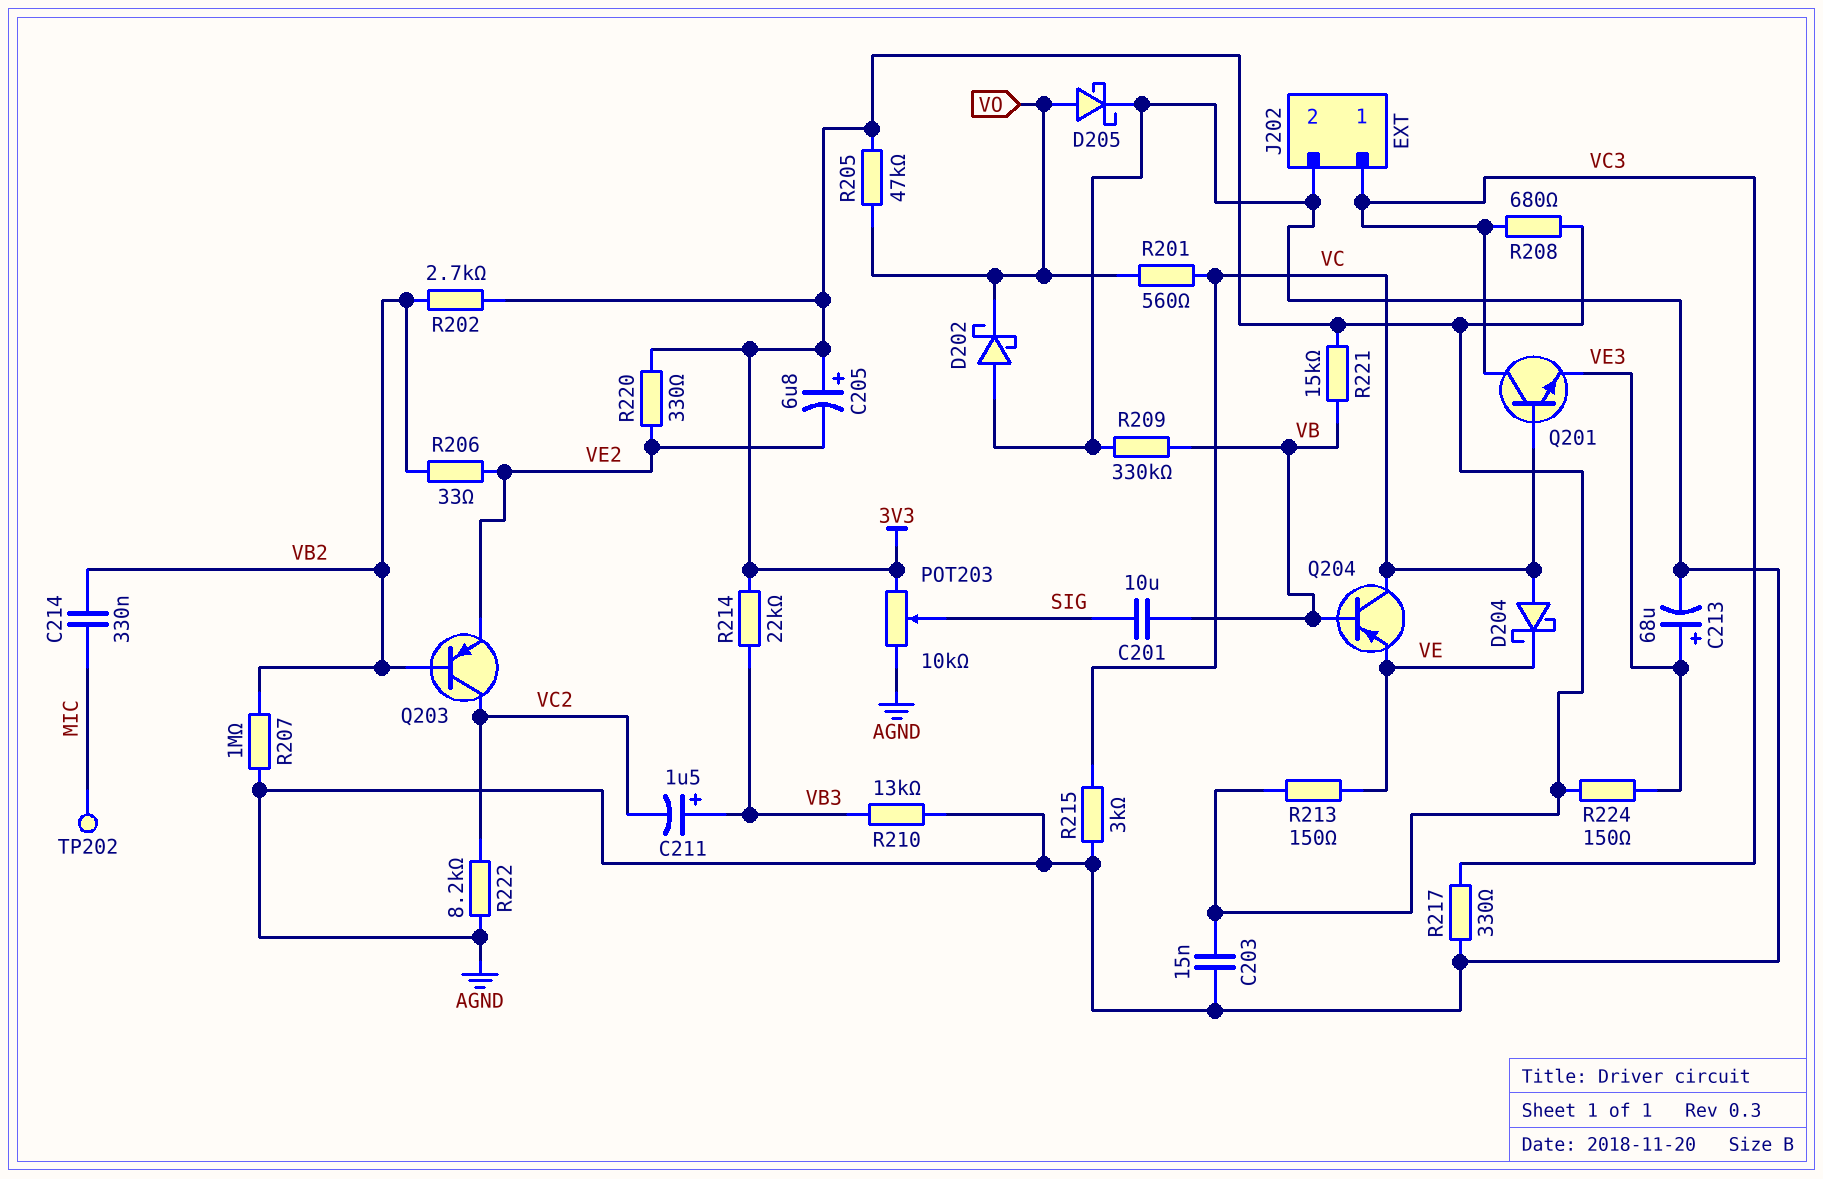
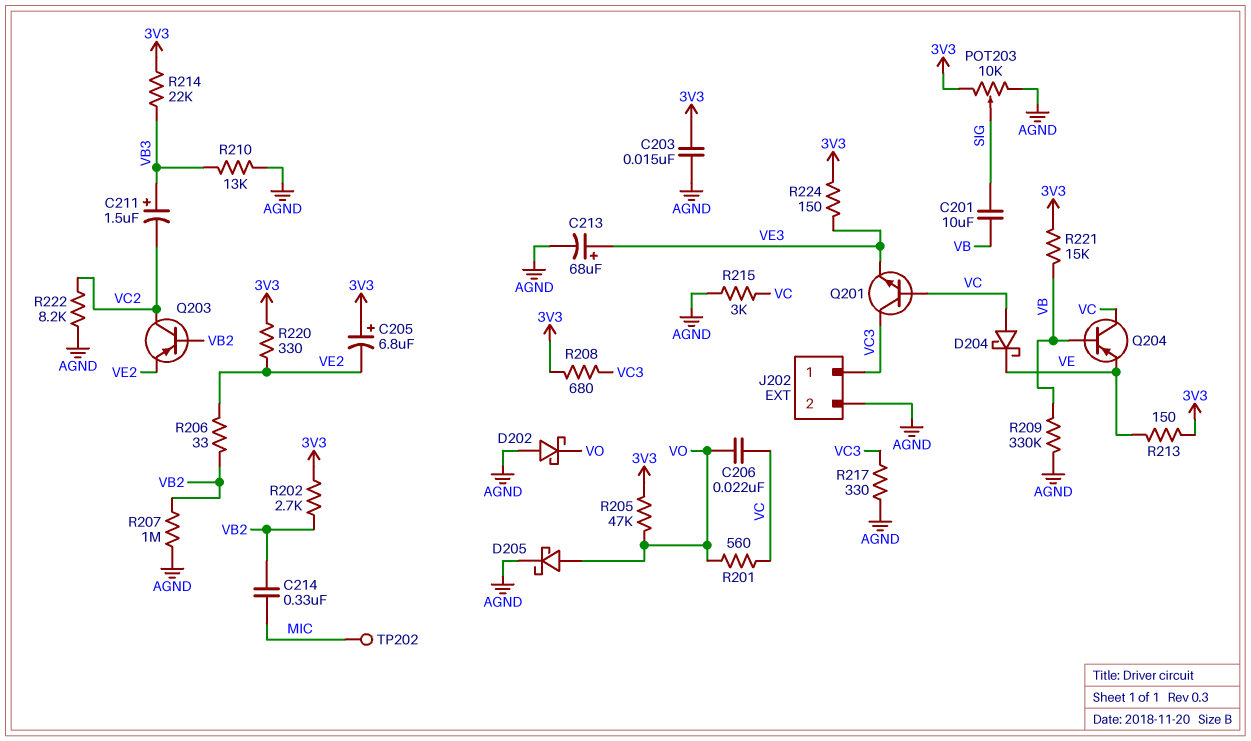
C206: none -> 22nF (VC, VO)

